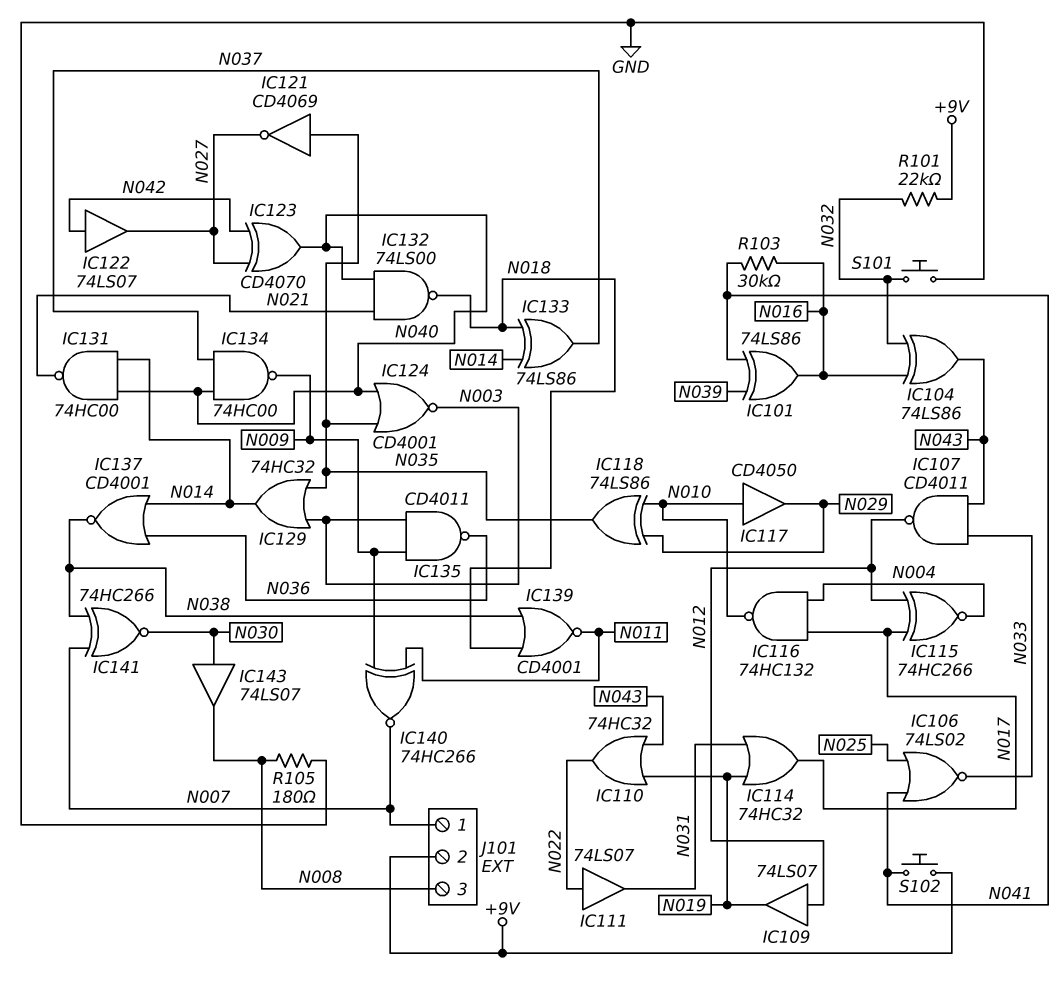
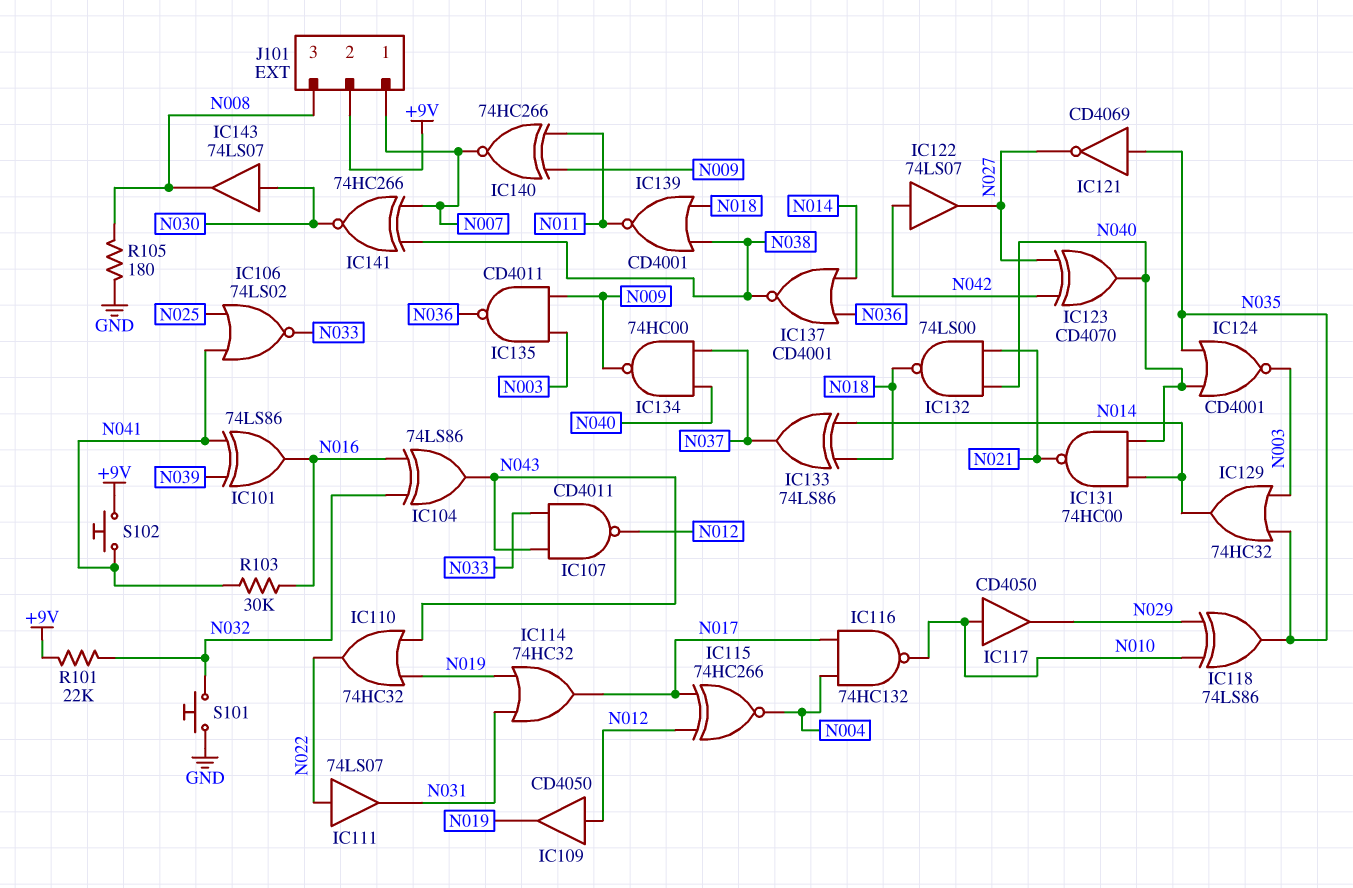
IC109: buffer 74LS07 (in N012, out N019) -> buffer CD4050 (in N012, out N019)

